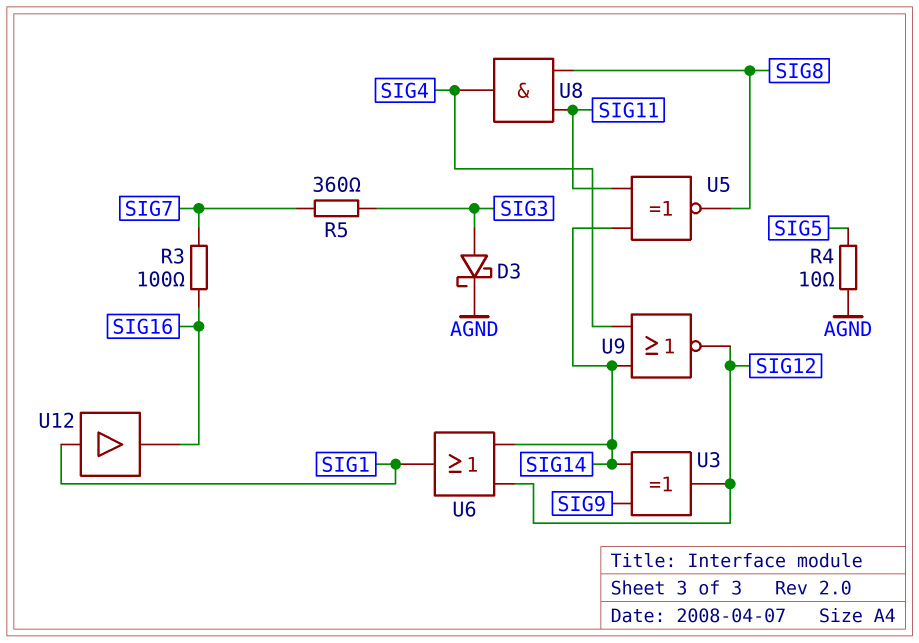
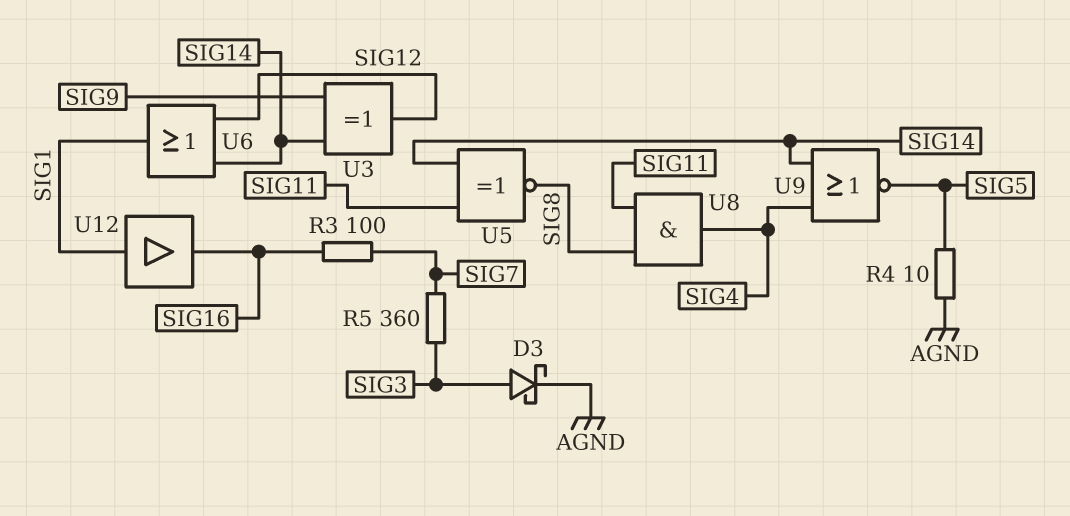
U9: NOR (in SIG4, in SIG14, out SIG12) -> NOR (in SIG4, in SIG14, out SIG5)

